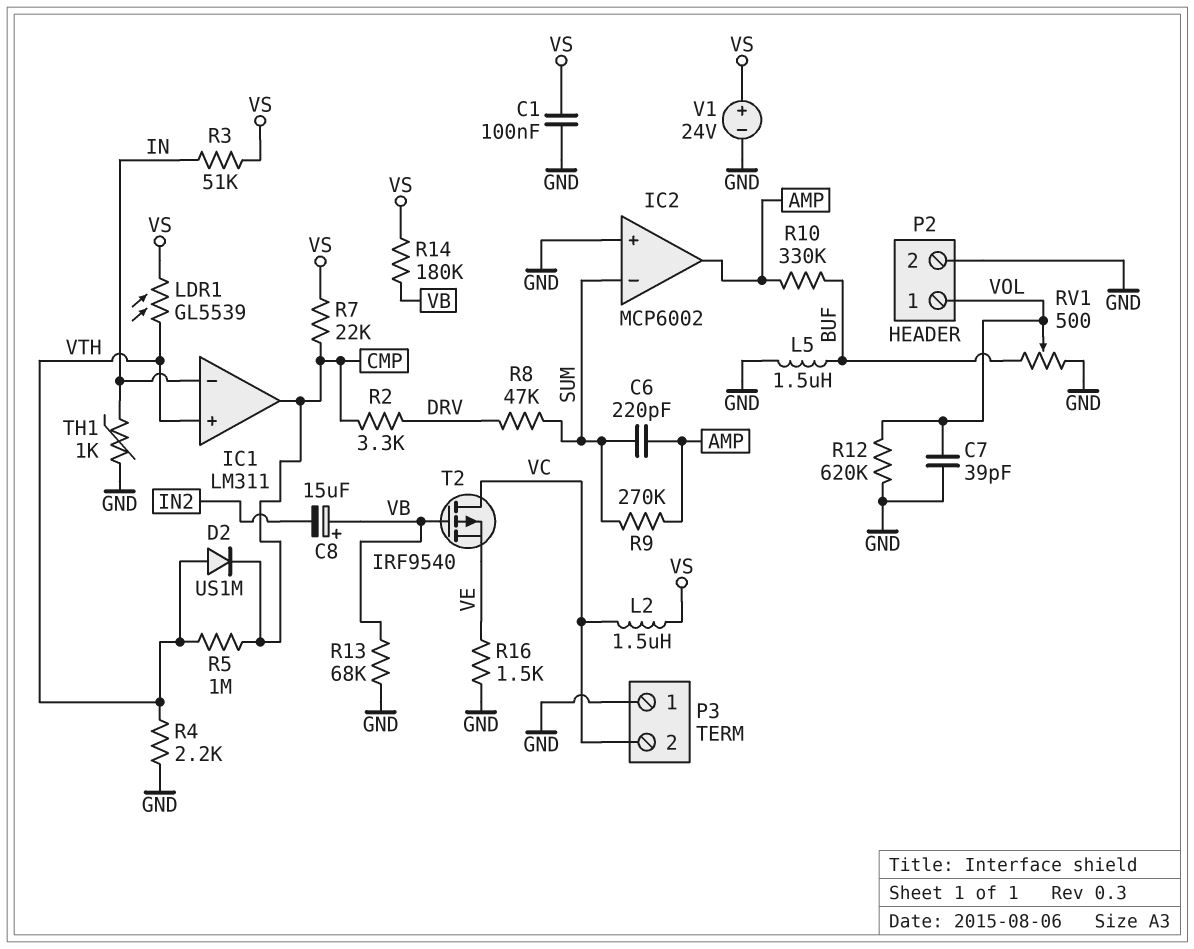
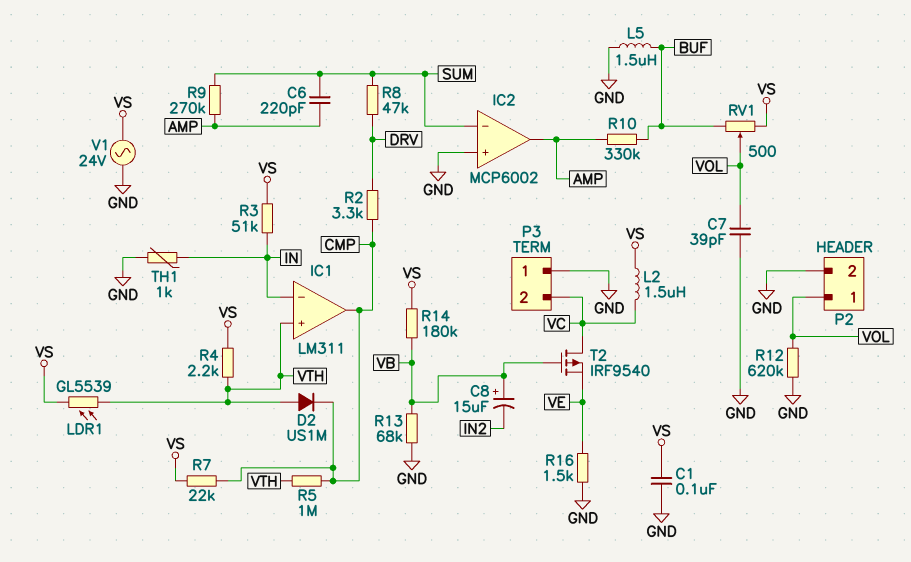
R4: 2.2k (GND, VTH) -> 2.2k (VS, VTH)
RV1: 500 (BUF, GND, wiper VOL) -> 500 (BUF, VS, wiper VOL)
V1: 24V (plus VS, minus GND) -> AC 24V (GND, VS)

